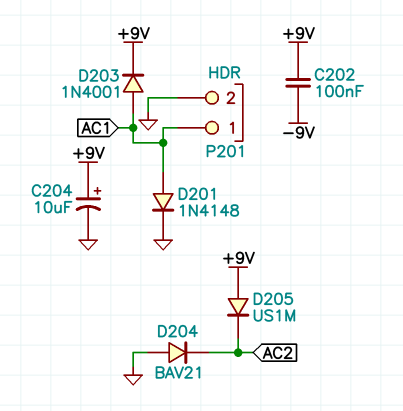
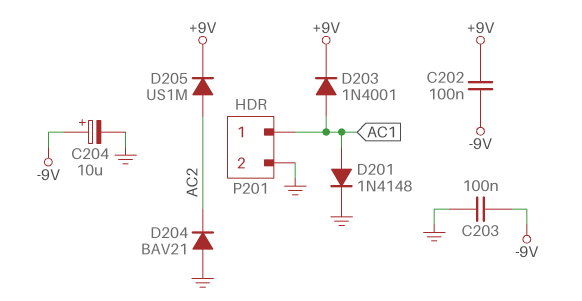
C203: none -> 100nF (-9V, GND)
C204: 10uF (plus +9V, minus GND) -> 10uF (plus -9V, minus GND)
D205: diode US1M (A +9V, K AC2) -> diode US1M (A AC2, K +9V)

